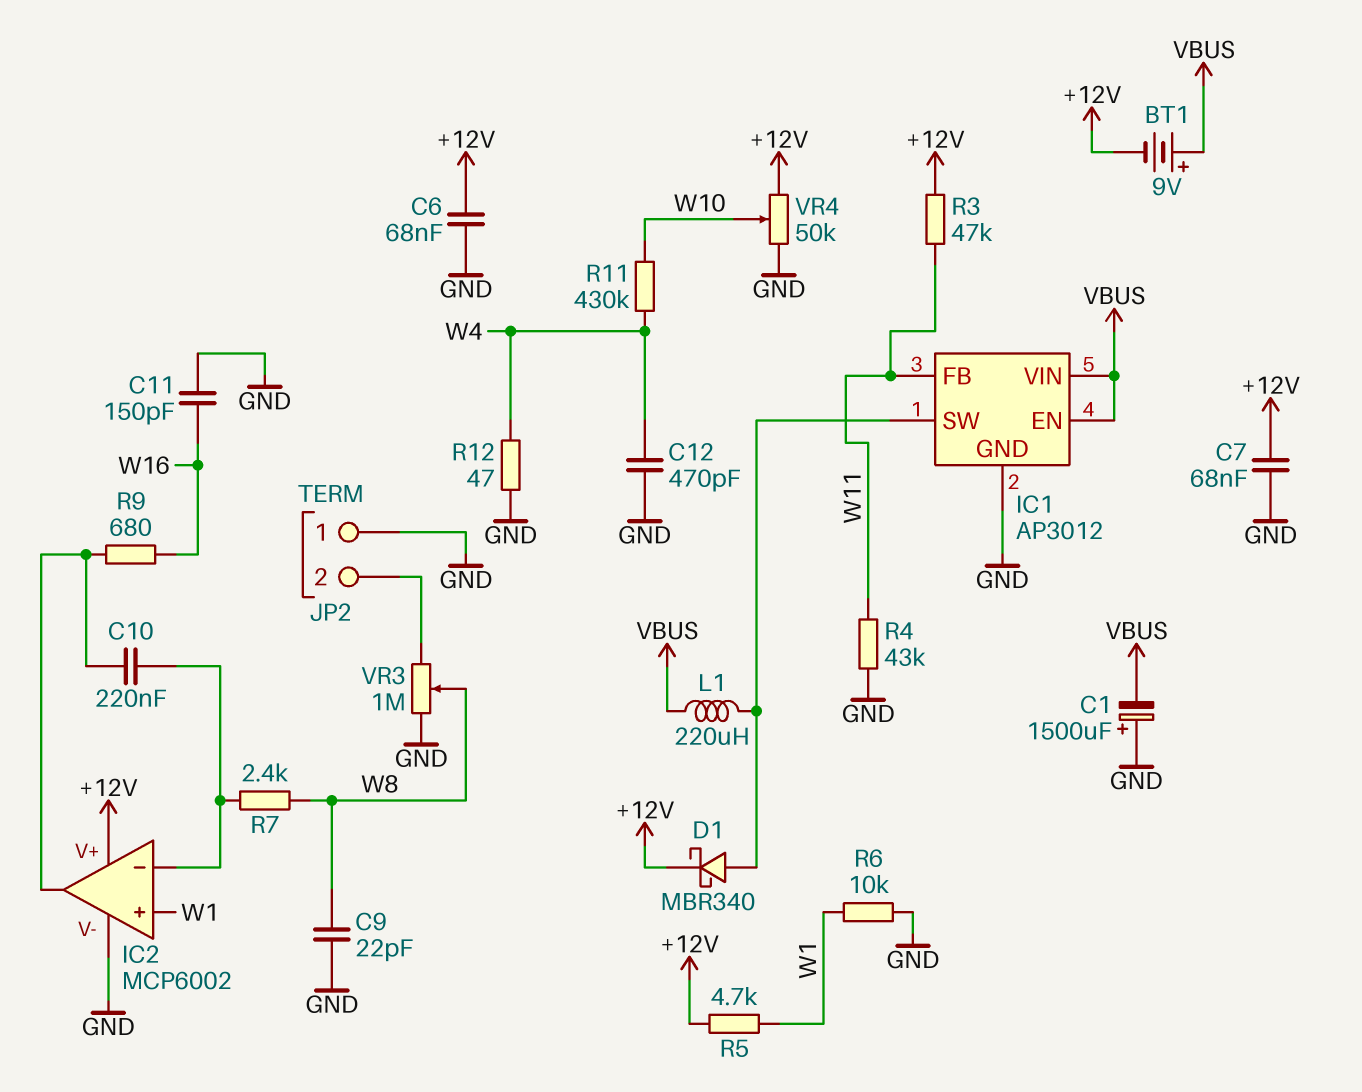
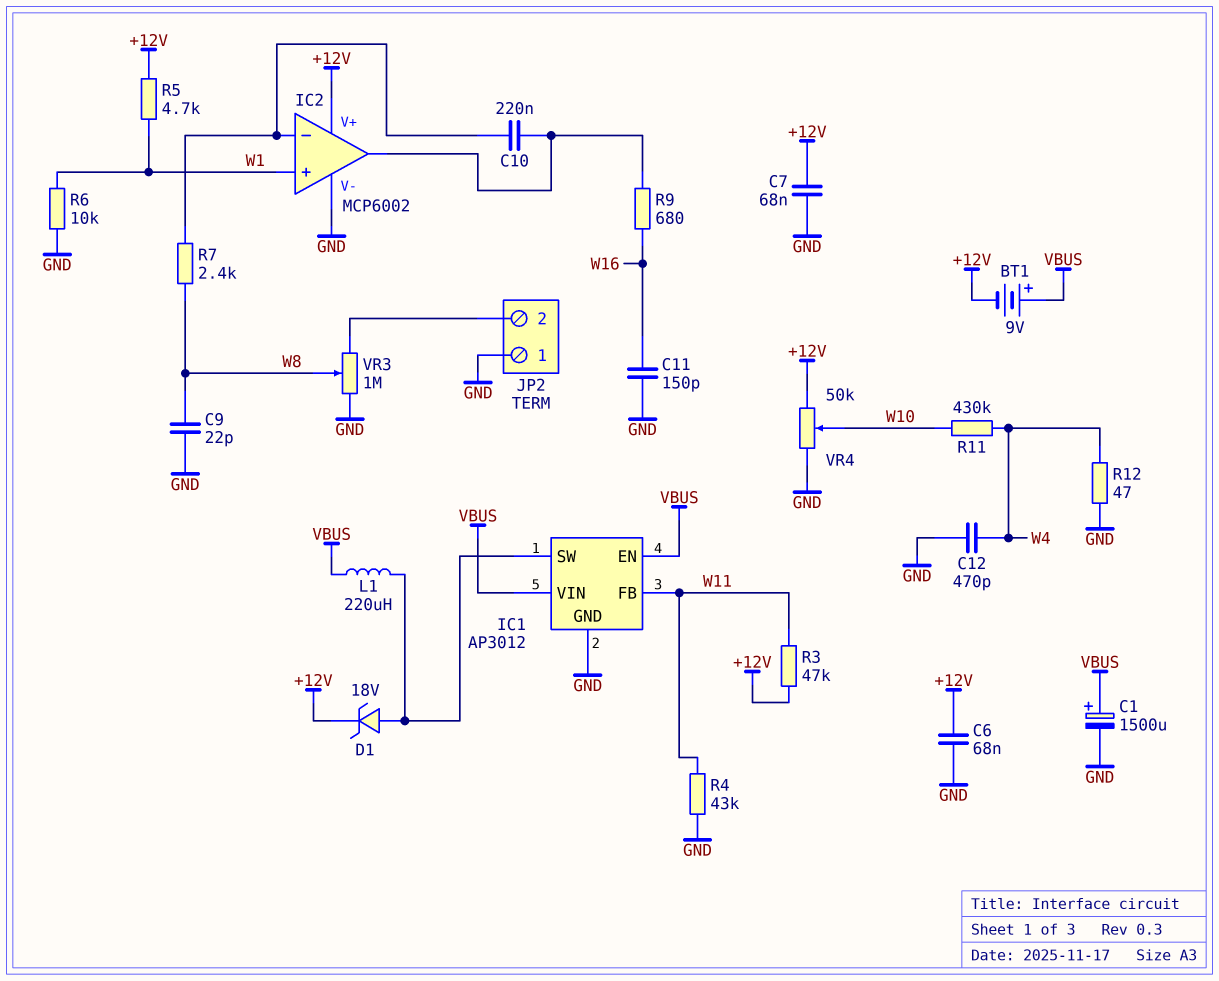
C1: 1500uF (plus GND, minus VBUS) -> 1500uF (plus VBUS, minus GND)
D1: schottky MBR340 (A IC1/SW, K +12V) -> zener 18V (A IC1/SW, K +12V)

